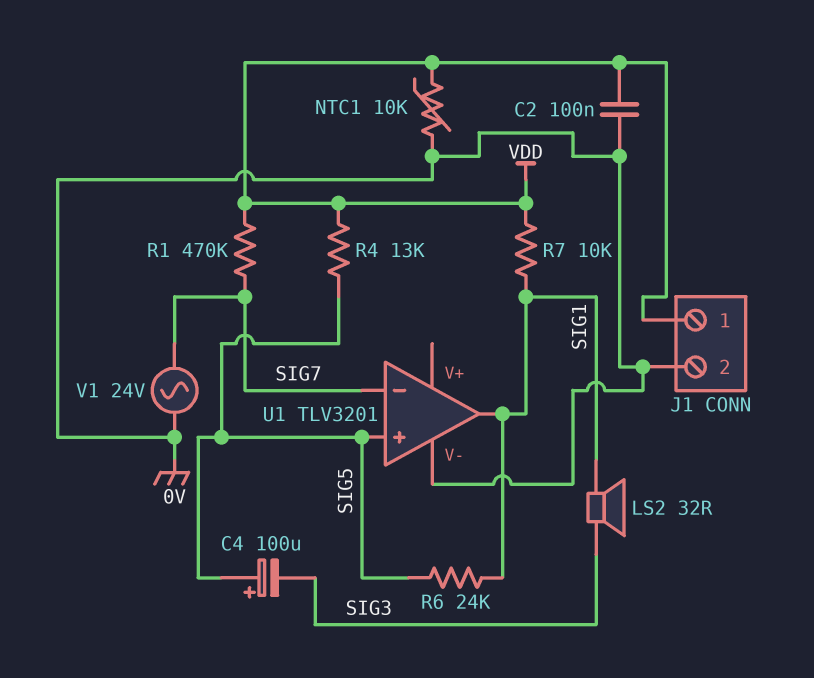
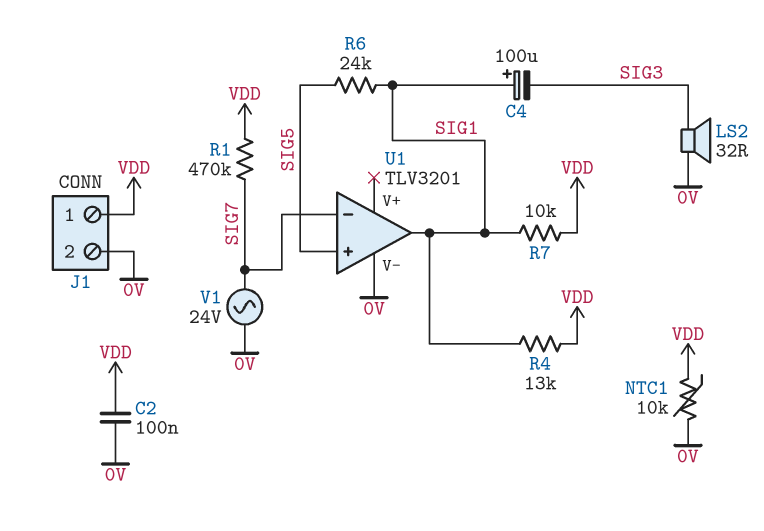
C4: 100uF (plus SIG5, minus SIG3) -> 100uF (plus SIG1, minus SIG3)
LS2: speaker 32R (SIG1, SIG3) -> speaker 32R (0V, SIG3)
R4: 13k (SIG5, VDD) -> 13k (SIG1, VDD)

